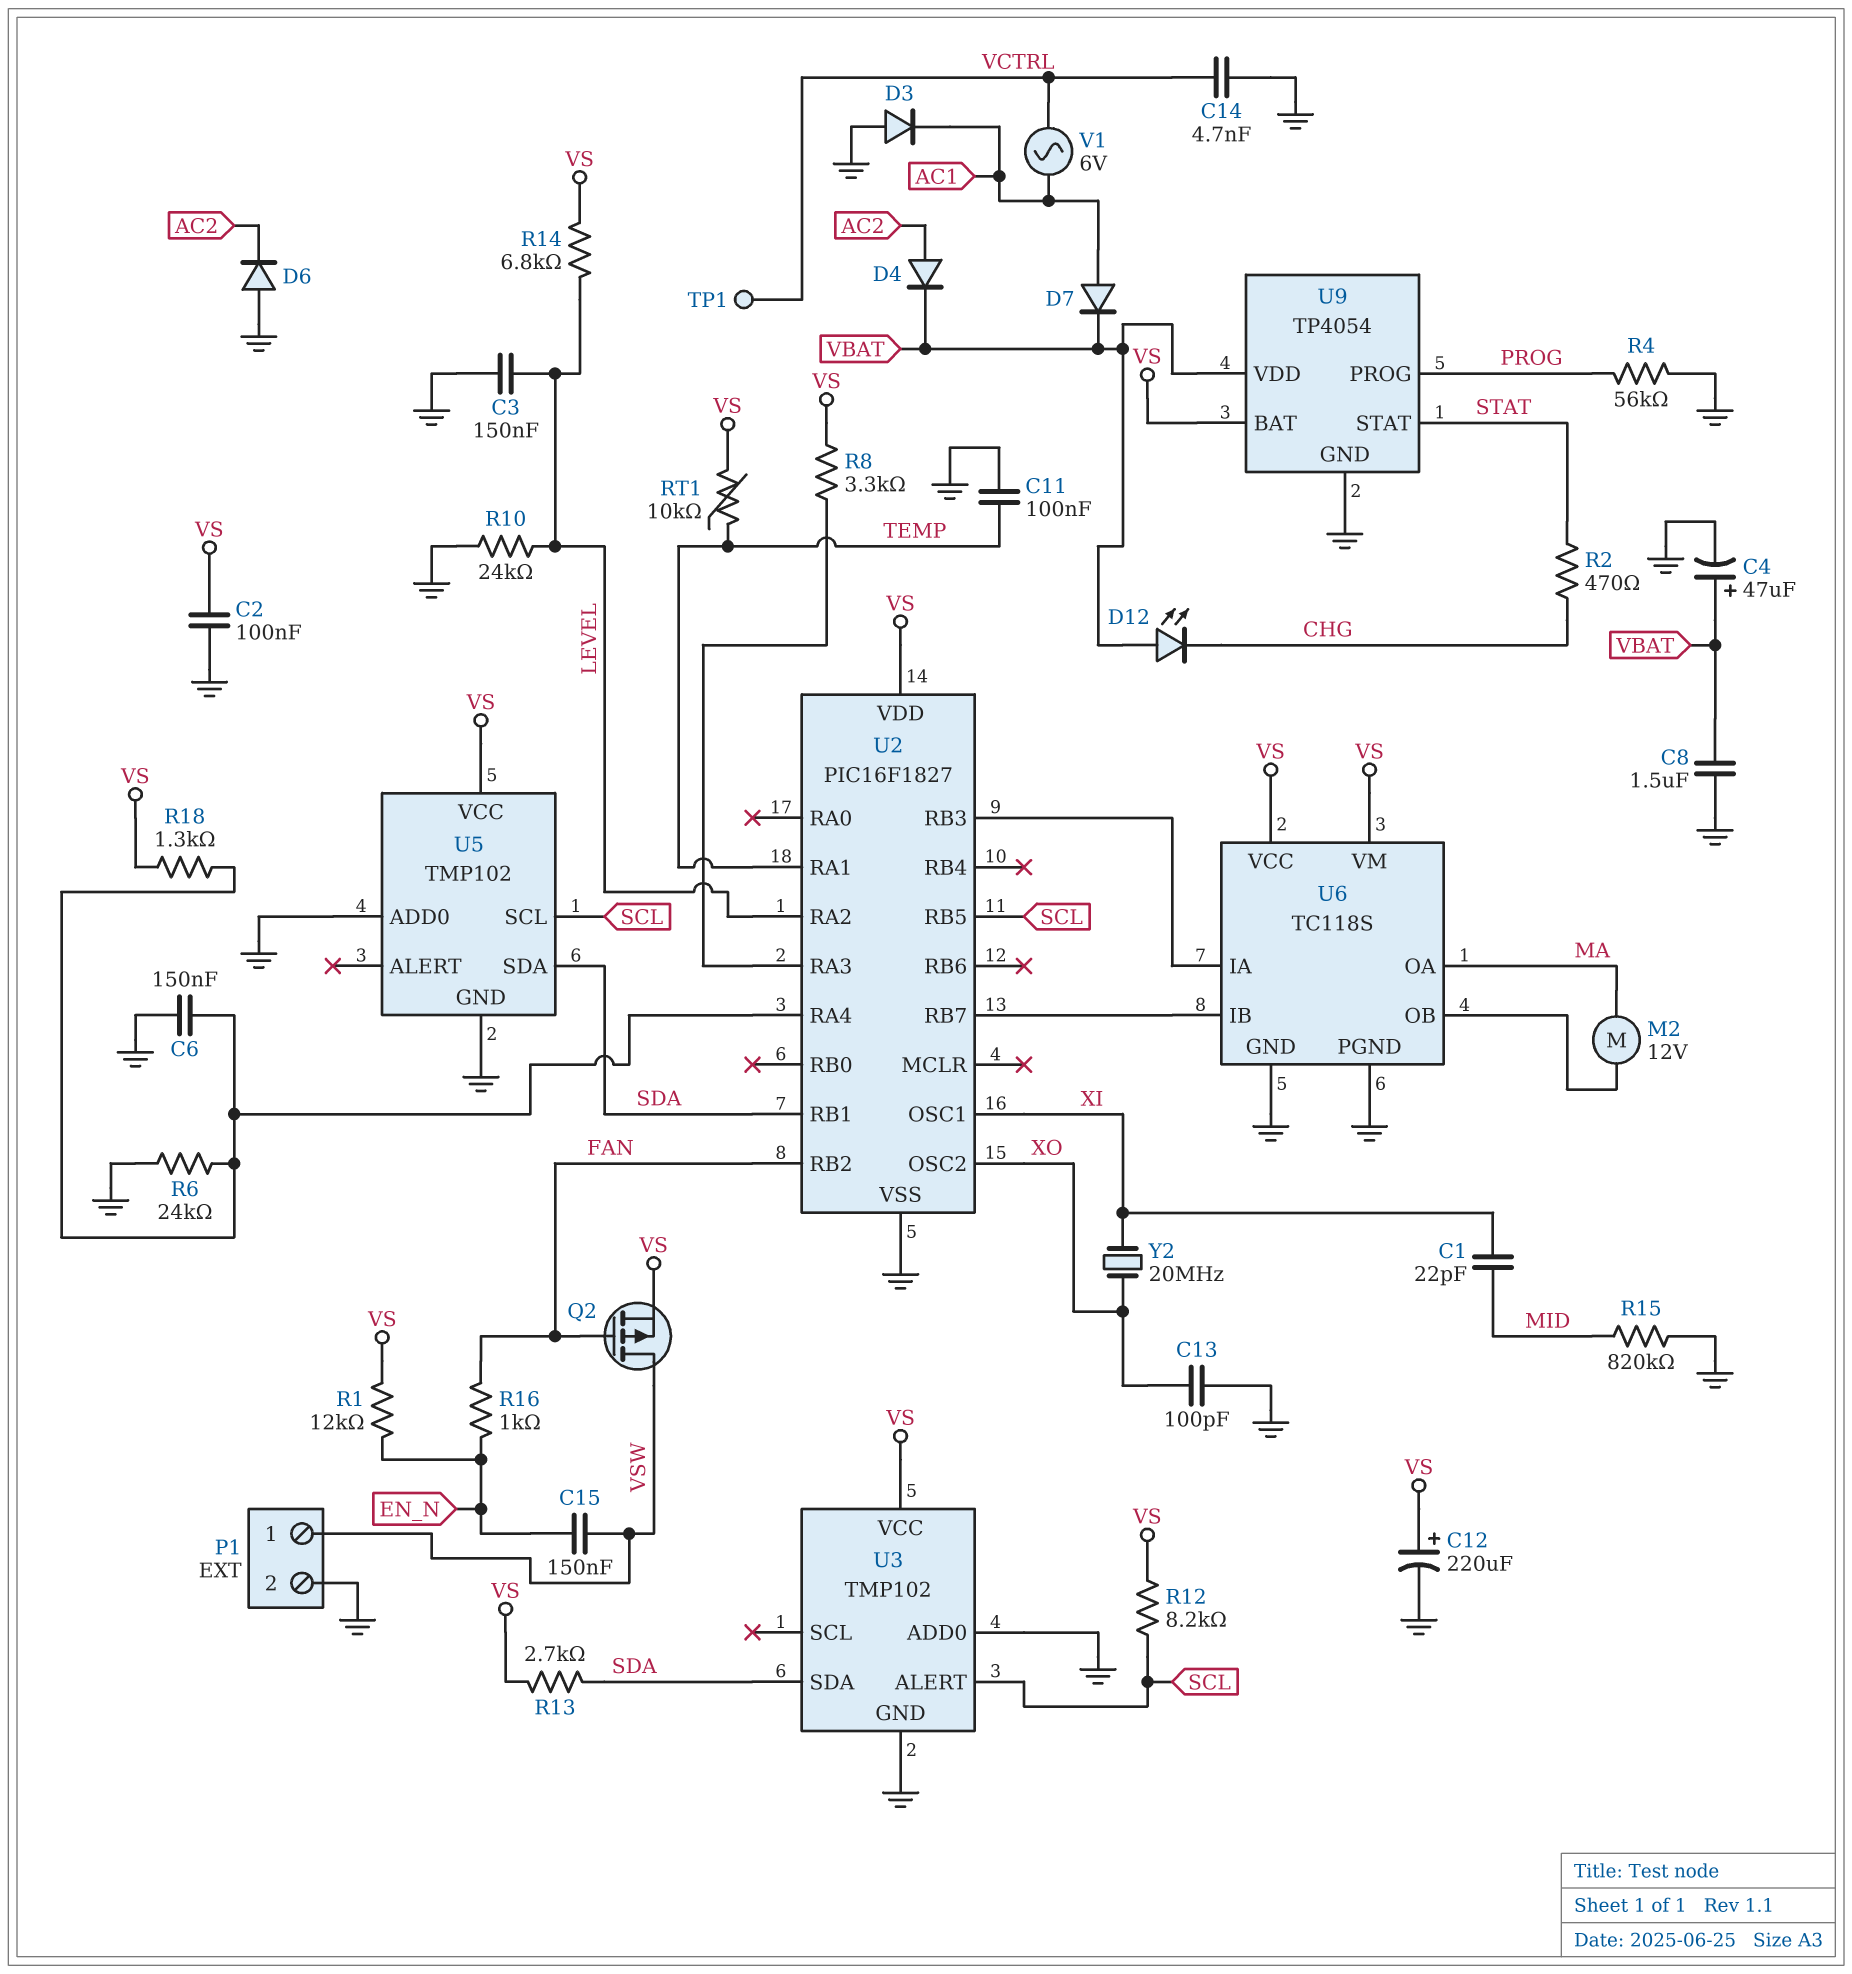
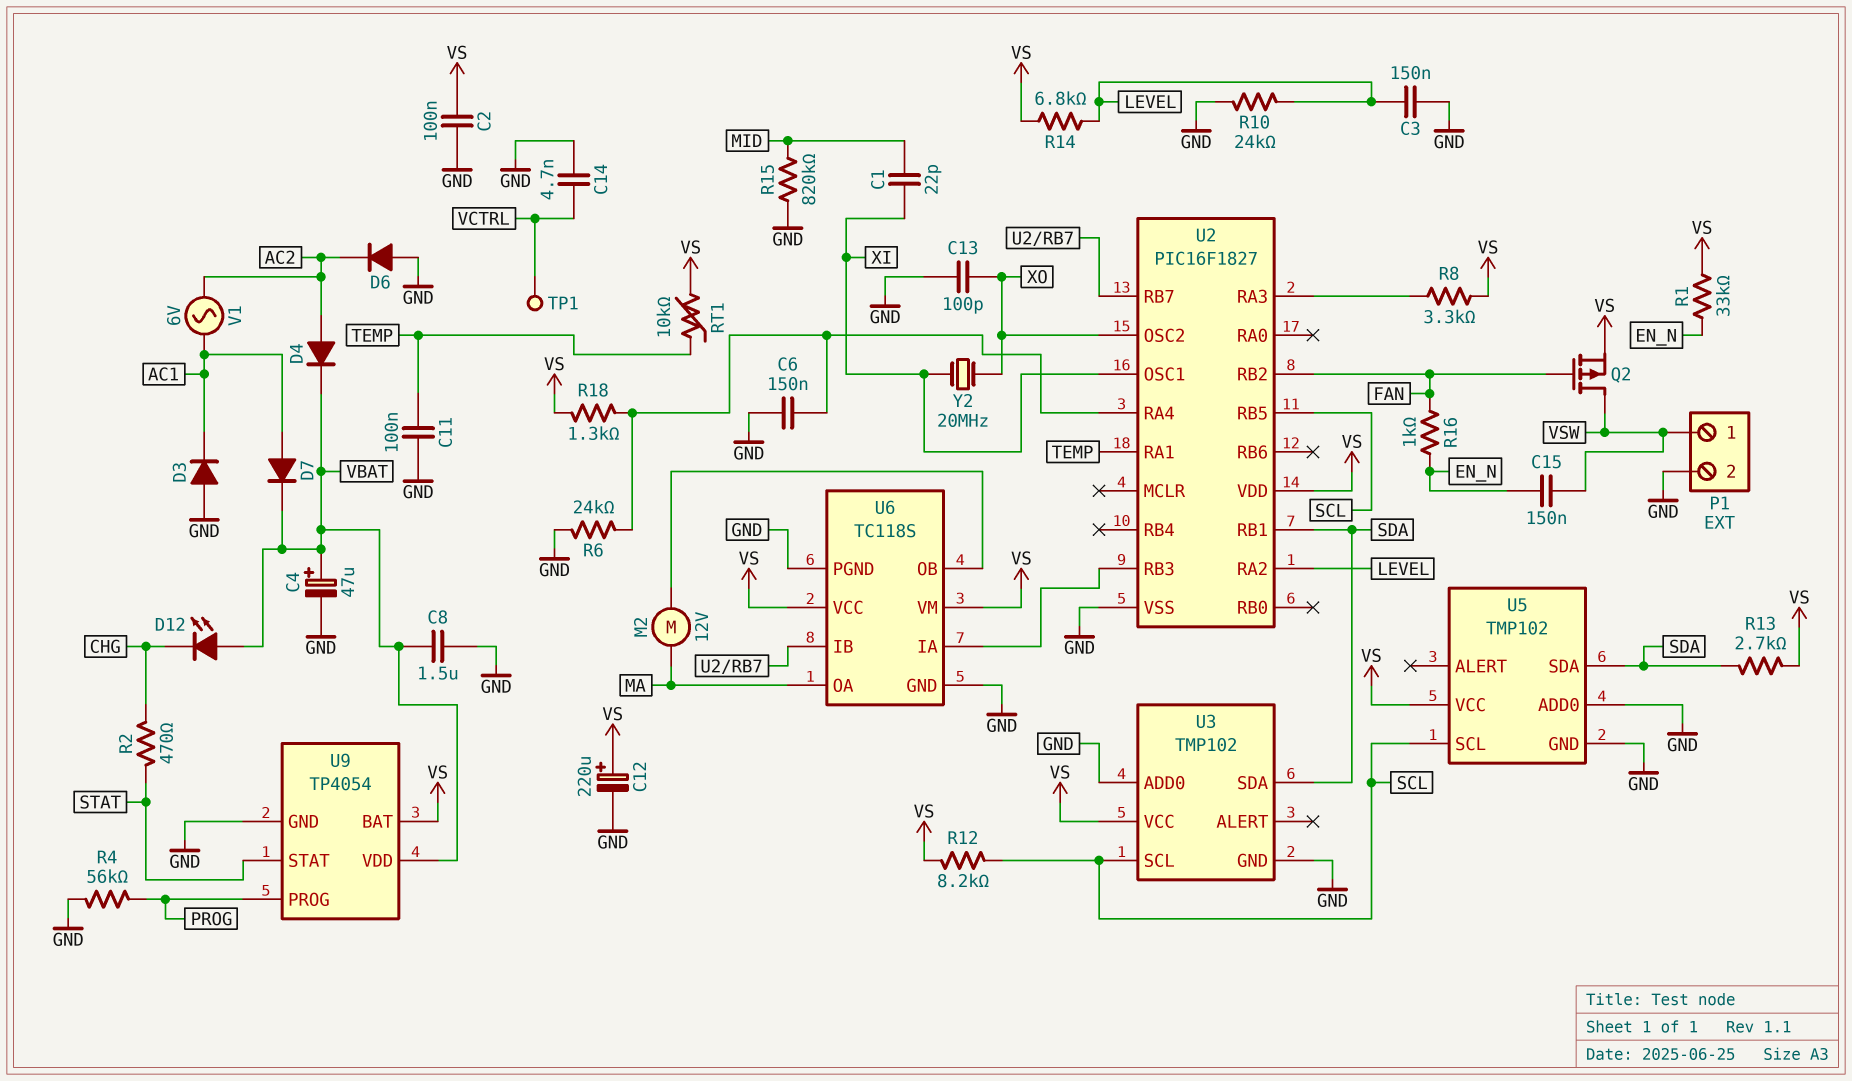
R1: 12k (EN_N, VS) -> 33k (EN_N, VS)
U3 pin ALERT: SCL -> none
U3 pin SCL: none -> SCL
V1: AC 6V (AC1, VCTRL) -> AC 6V (AC1, AC2)

